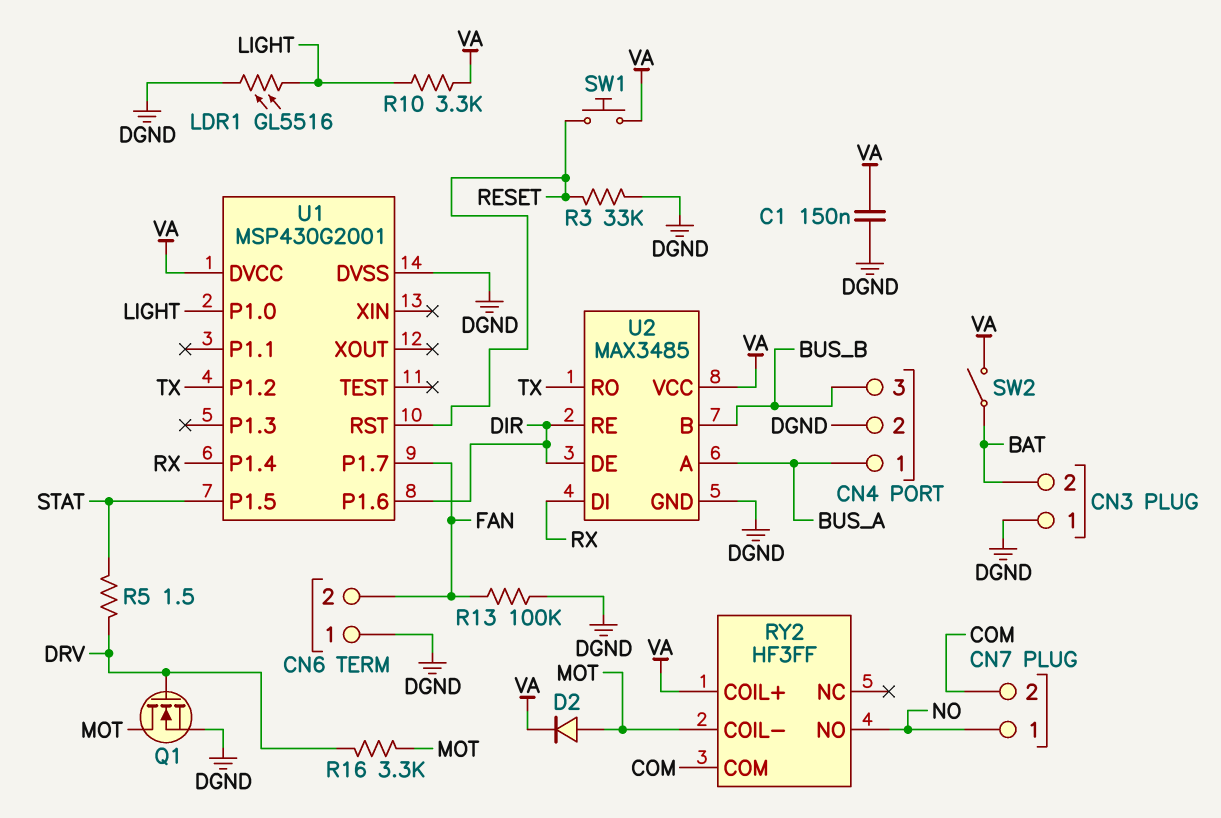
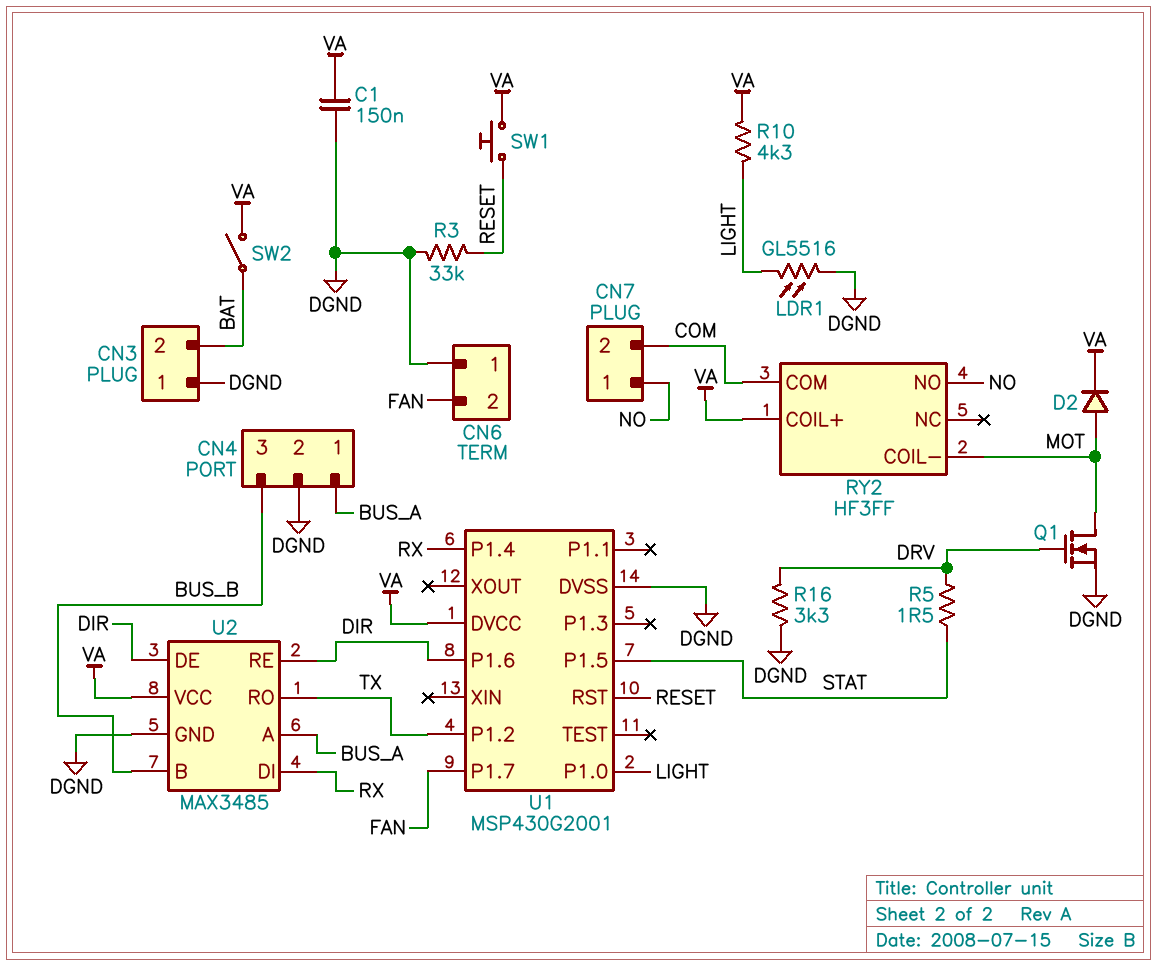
R10: 3.3k (LIGHT, VA) -> 4.3k (LIGHT, VA)
R13: 100k (DGND, FAN) -> none
R16: 3.3k (DRV, MOT) -> 3.3k (DGND, DRV)

